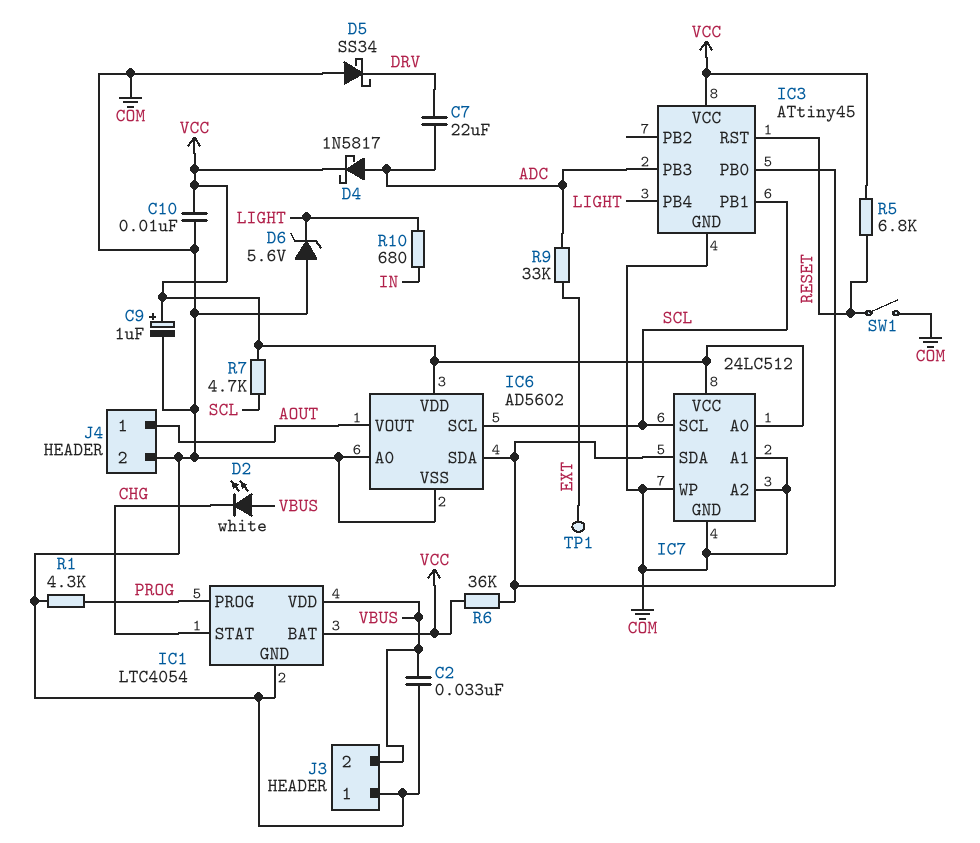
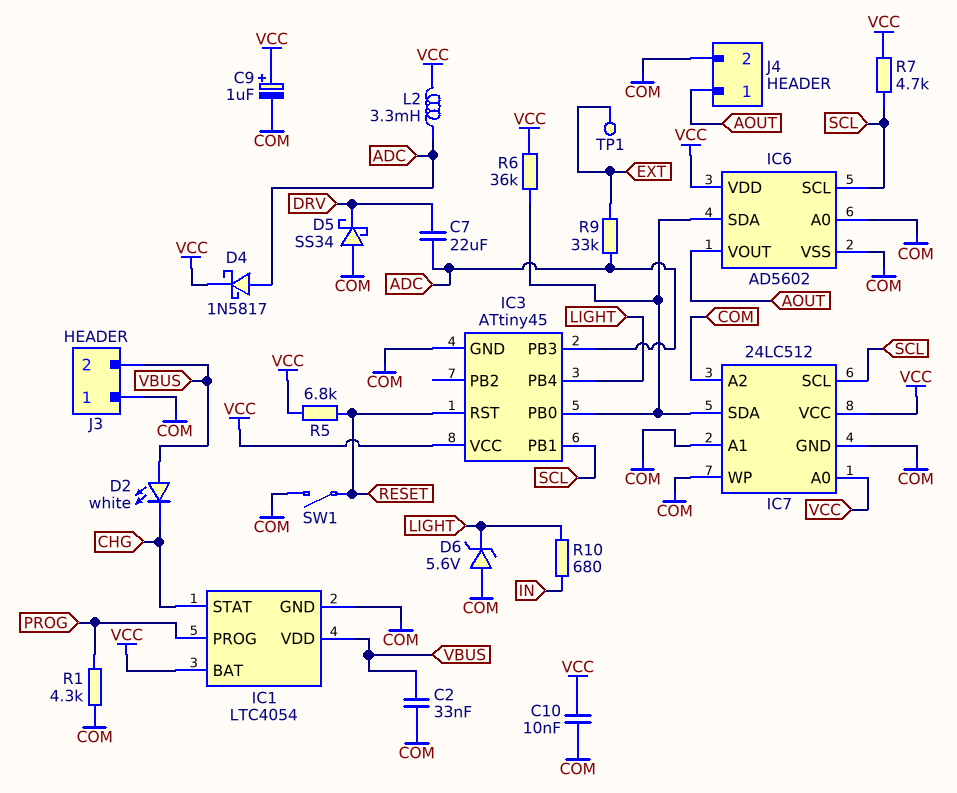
L2: none -> 3.3mH (ADC, VCC)

